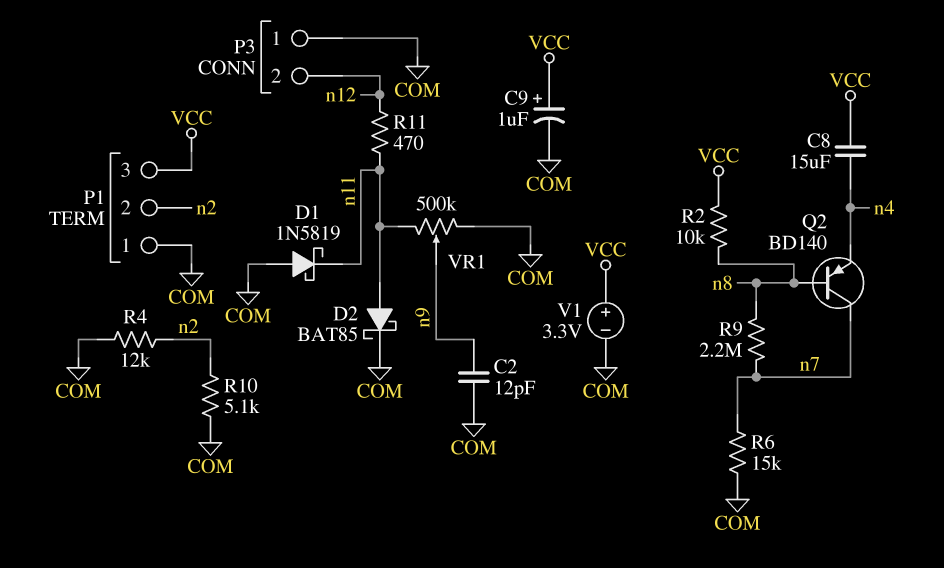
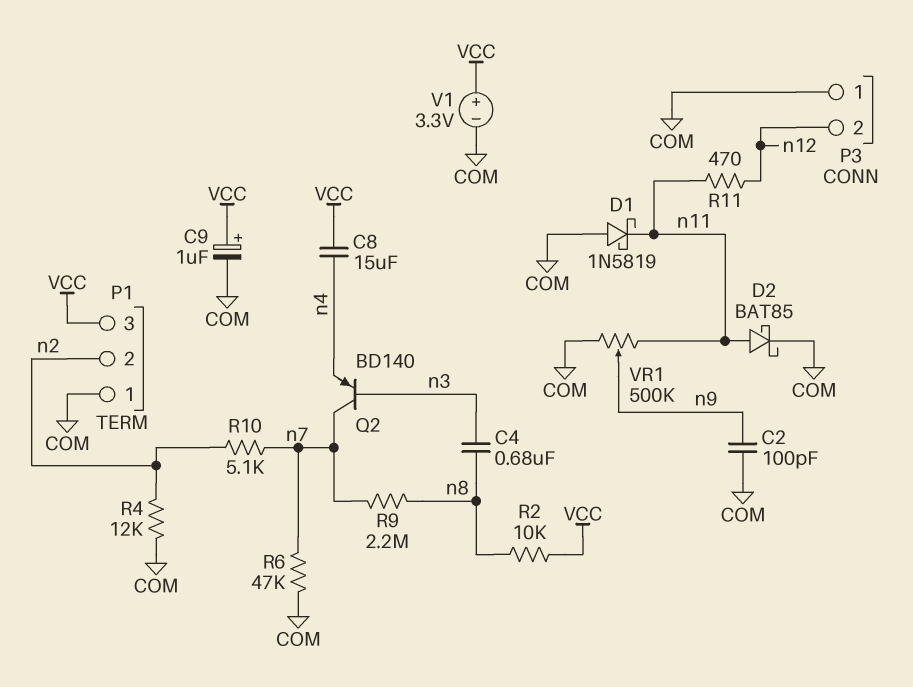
C2: 12pF (COM, n9) -> 100pF (COM, n9)
C4: none -> 680nF (n3, n8)
Q2: PNP BD140 (B n8, C n7, E n4) -> PNP BD140 (B n3, C n7, E n4)
R6: 15k (COM, n7) -> 47k (COM, n7)
R10: 5.1k (COM, n2) -> 5.1k (n2, n7)

